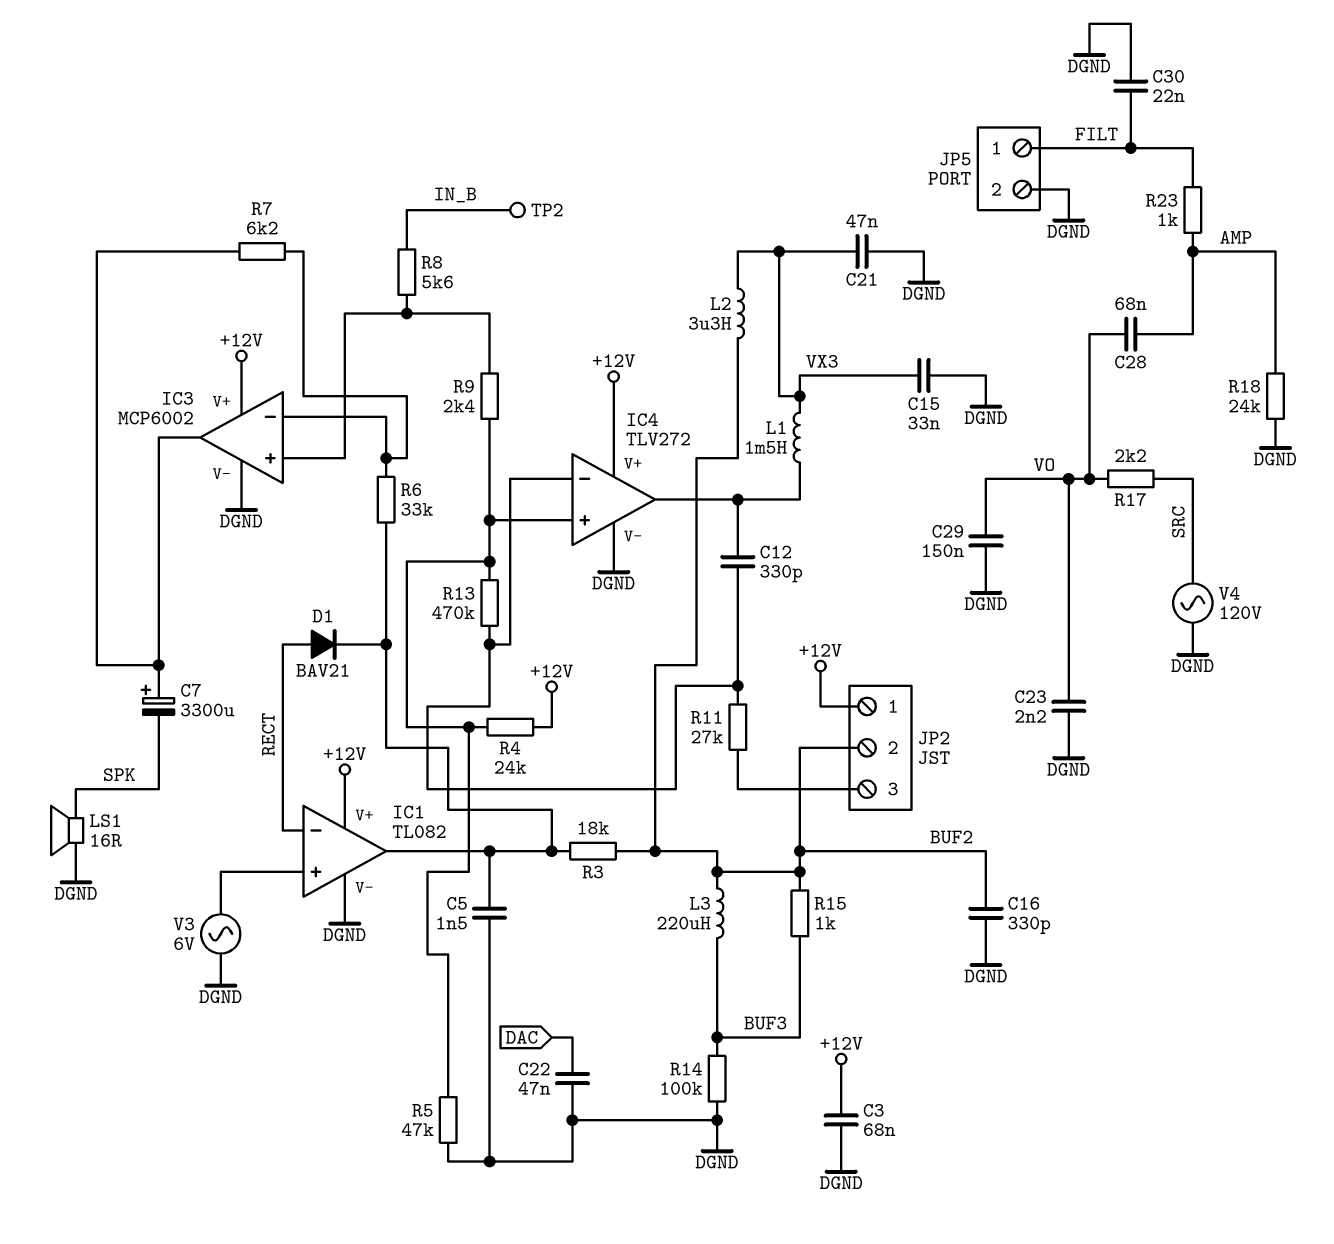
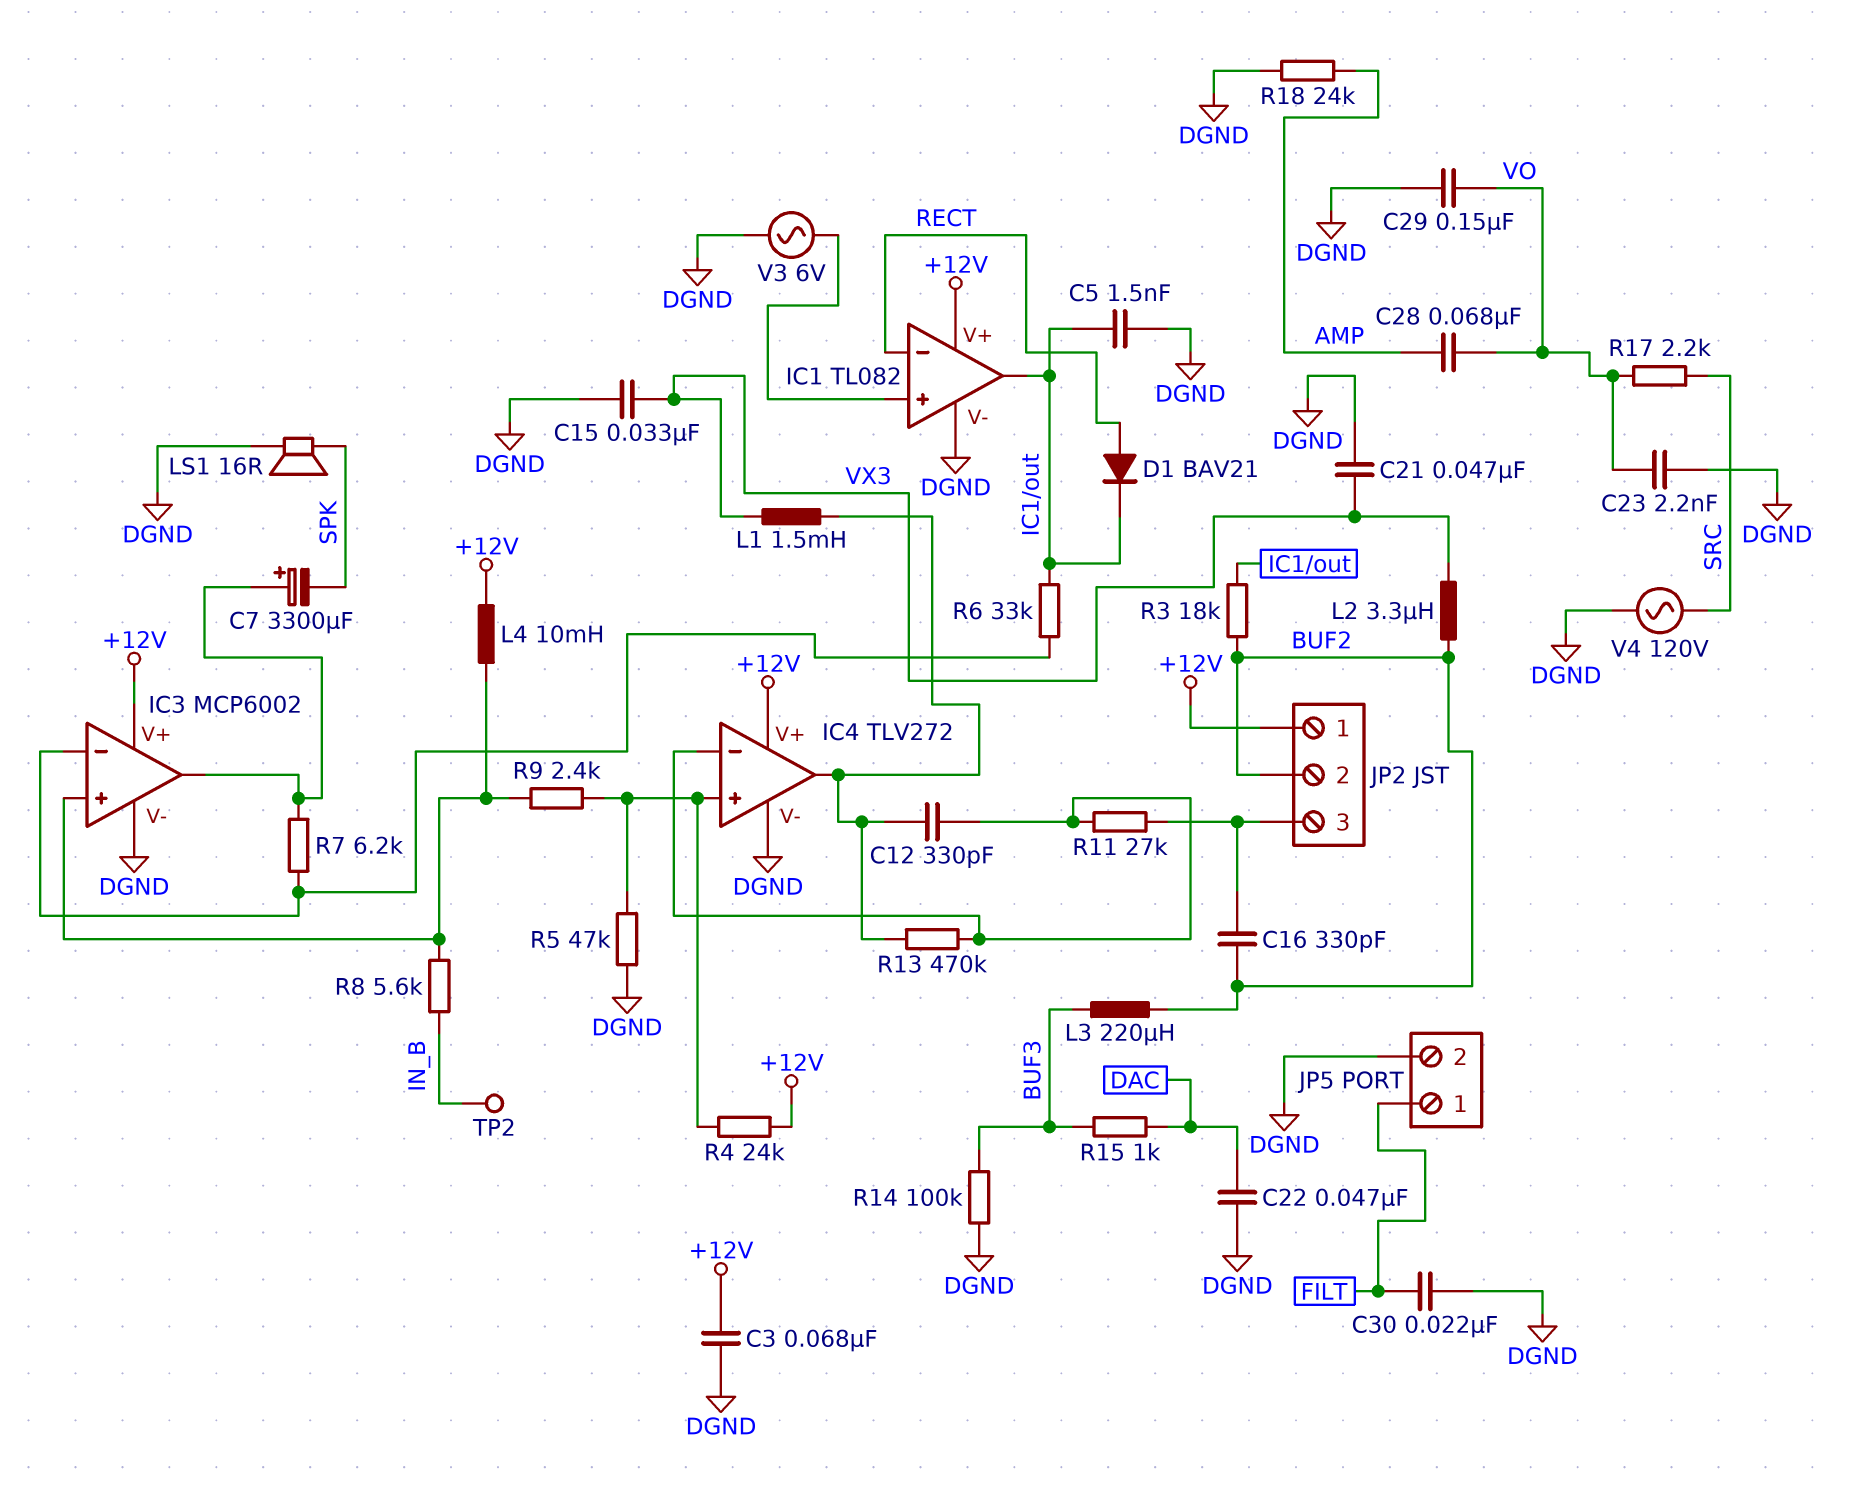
C16: 330pF (BUF2, DGND) -> 330pF (BUF2, JP2/3)
L4: none -> 10mH (+12V, IC3/in+)
R13: 470k (IC4/in+, IC4/in-) -> 470k (IC4/in-, IC4/out)
R15: 1k (BUF2, BUF3) -> 1k (BUF3, DAC)
R23: 1k (AMP, FILT) -> none

